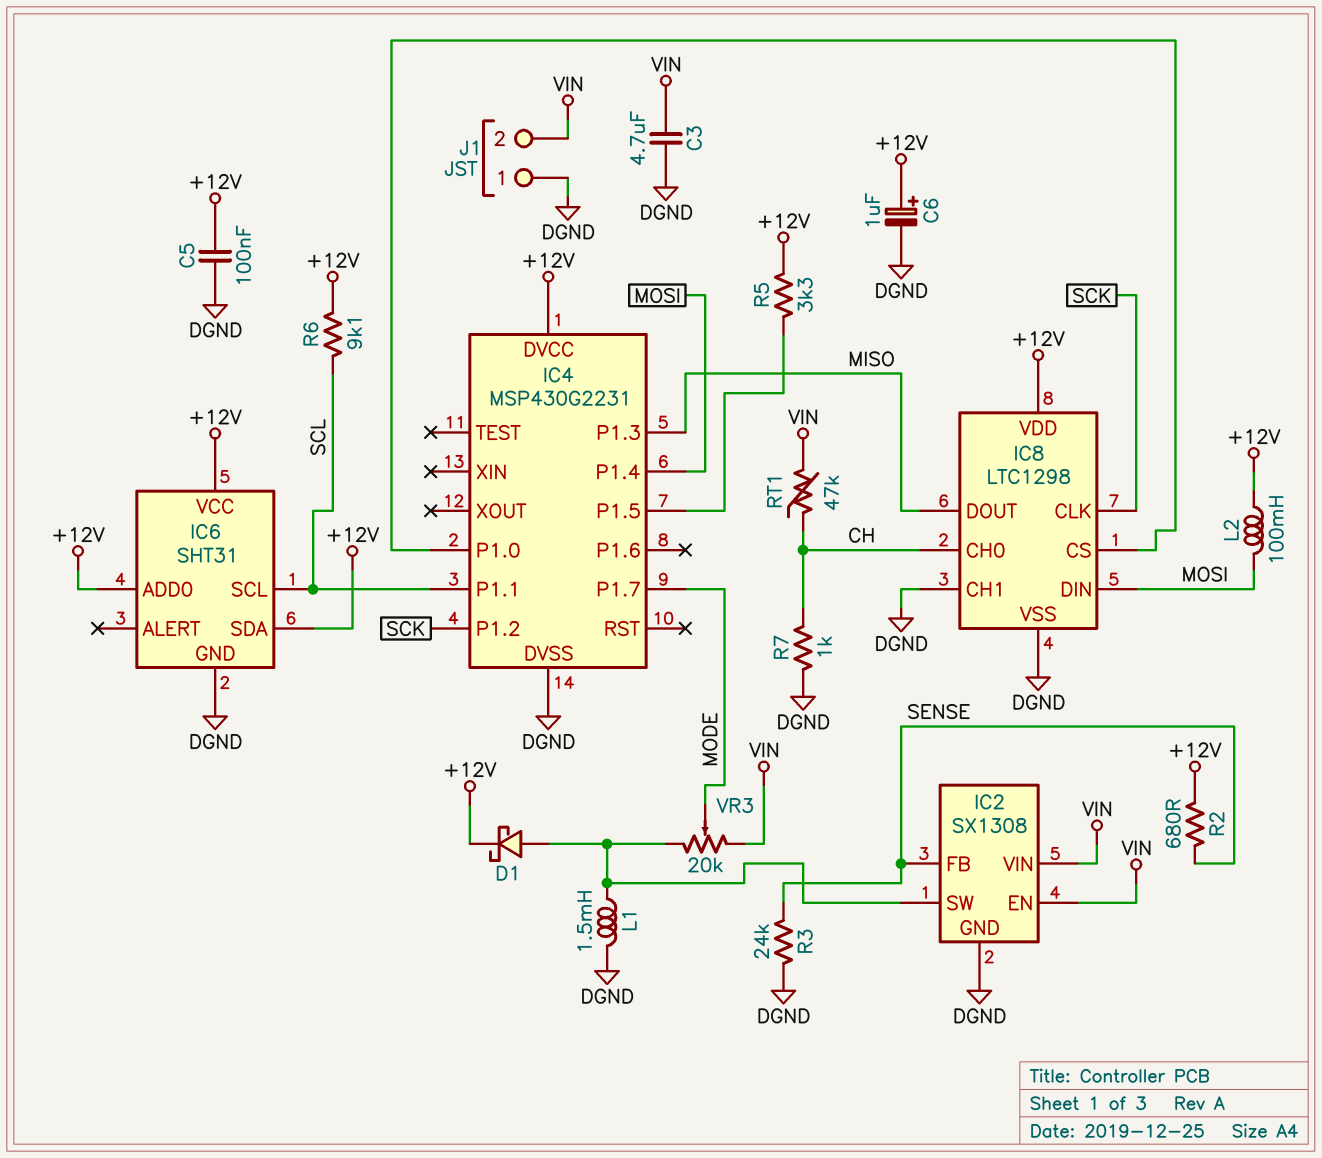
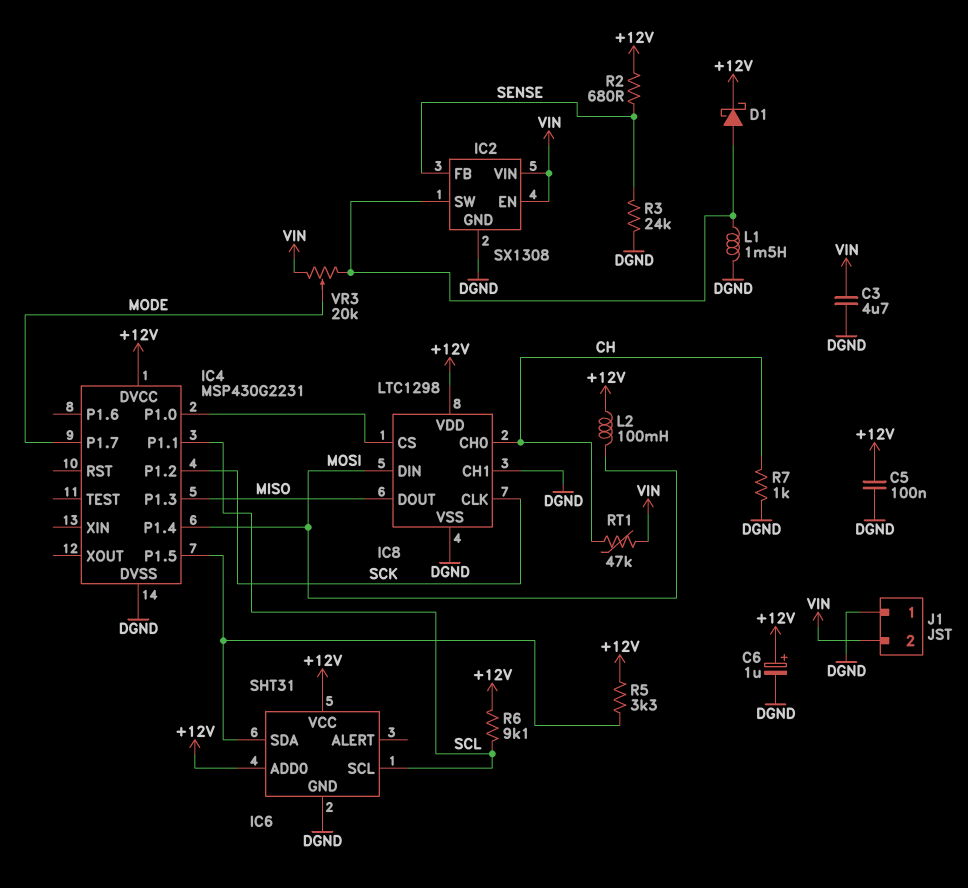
IC6 pin SDA: +12V -> IC4/P1.5

